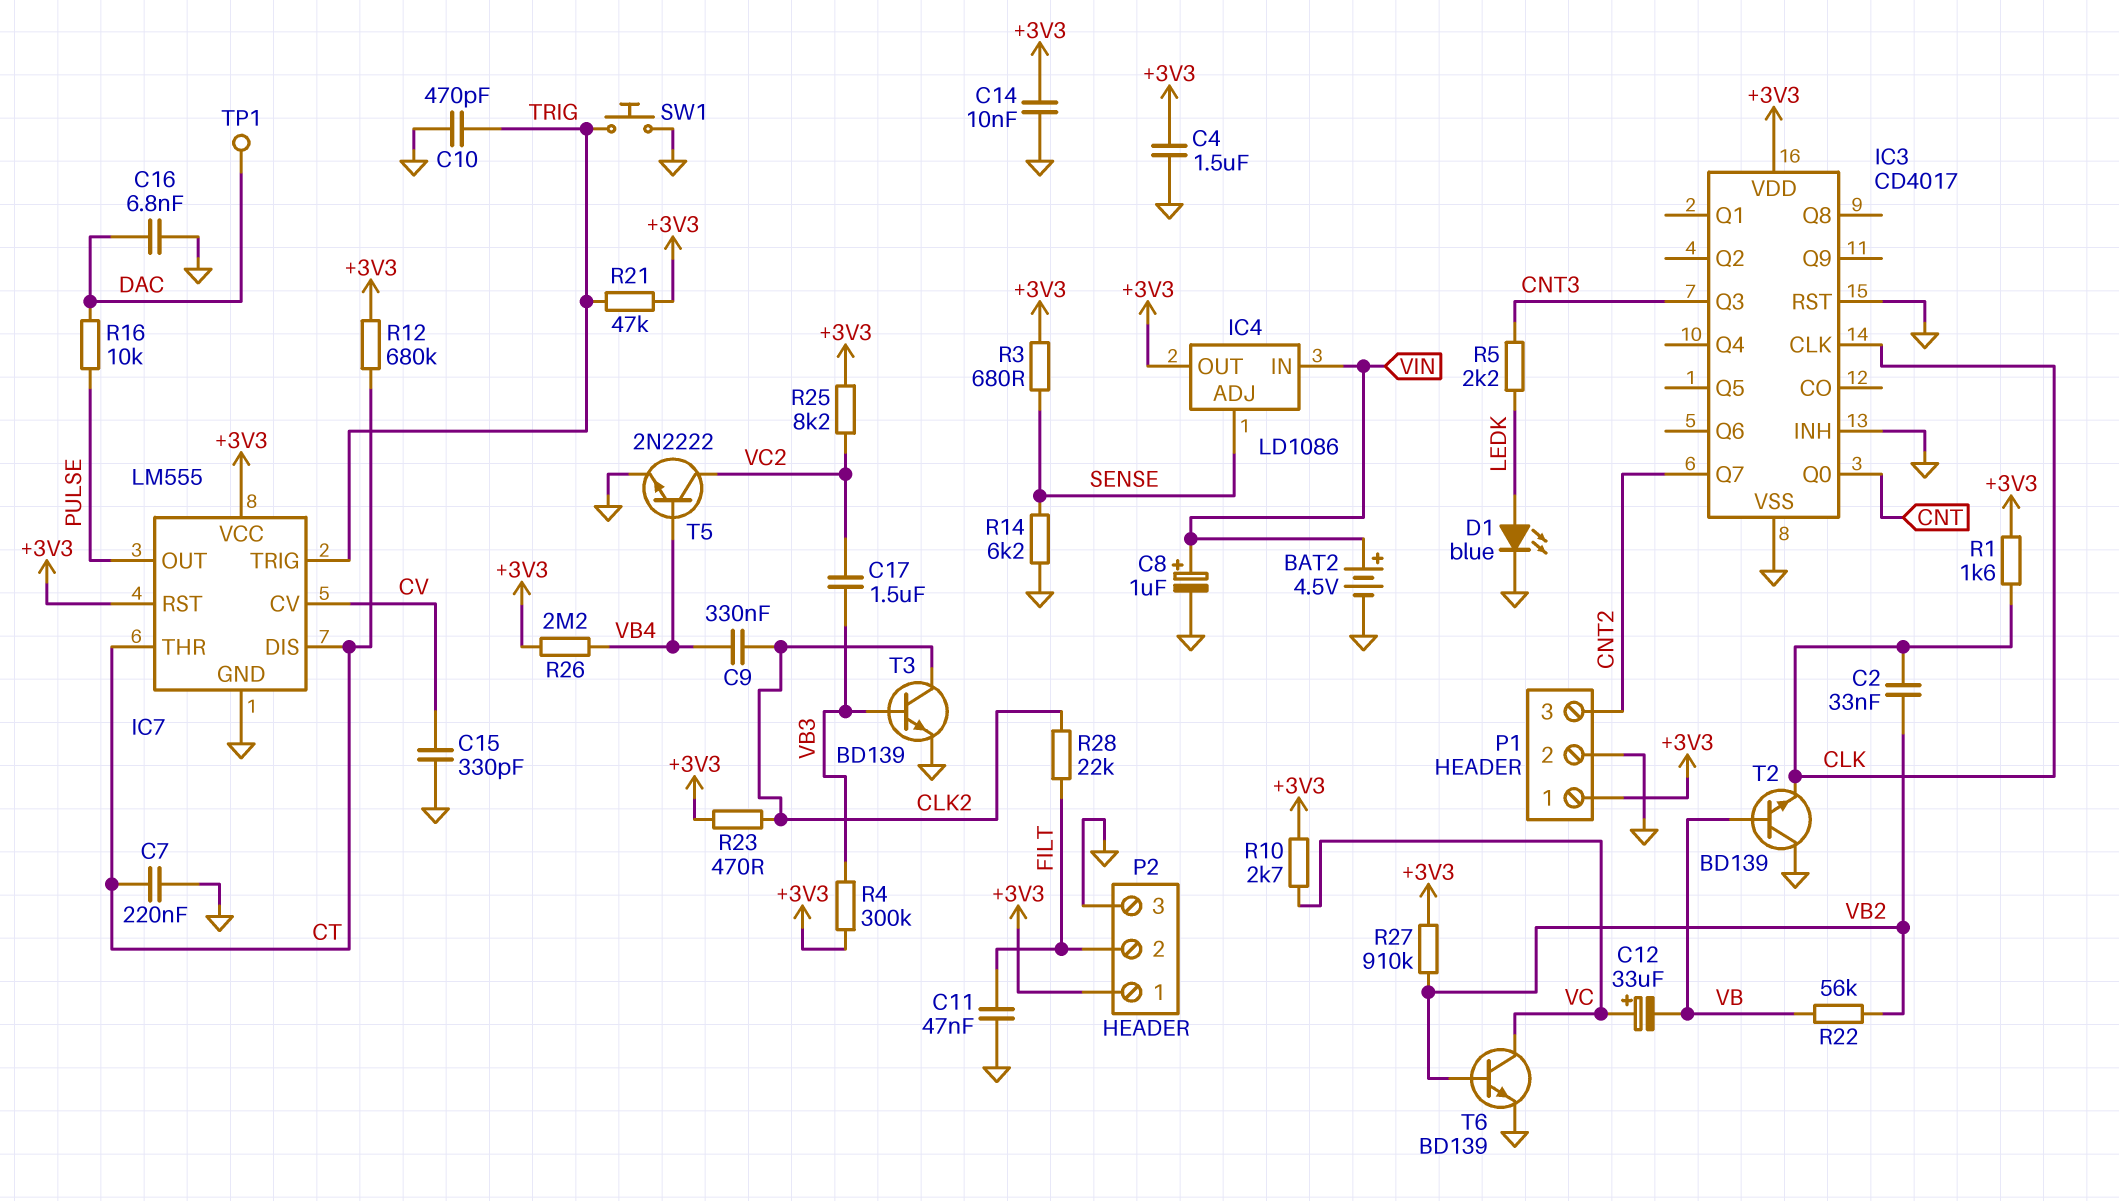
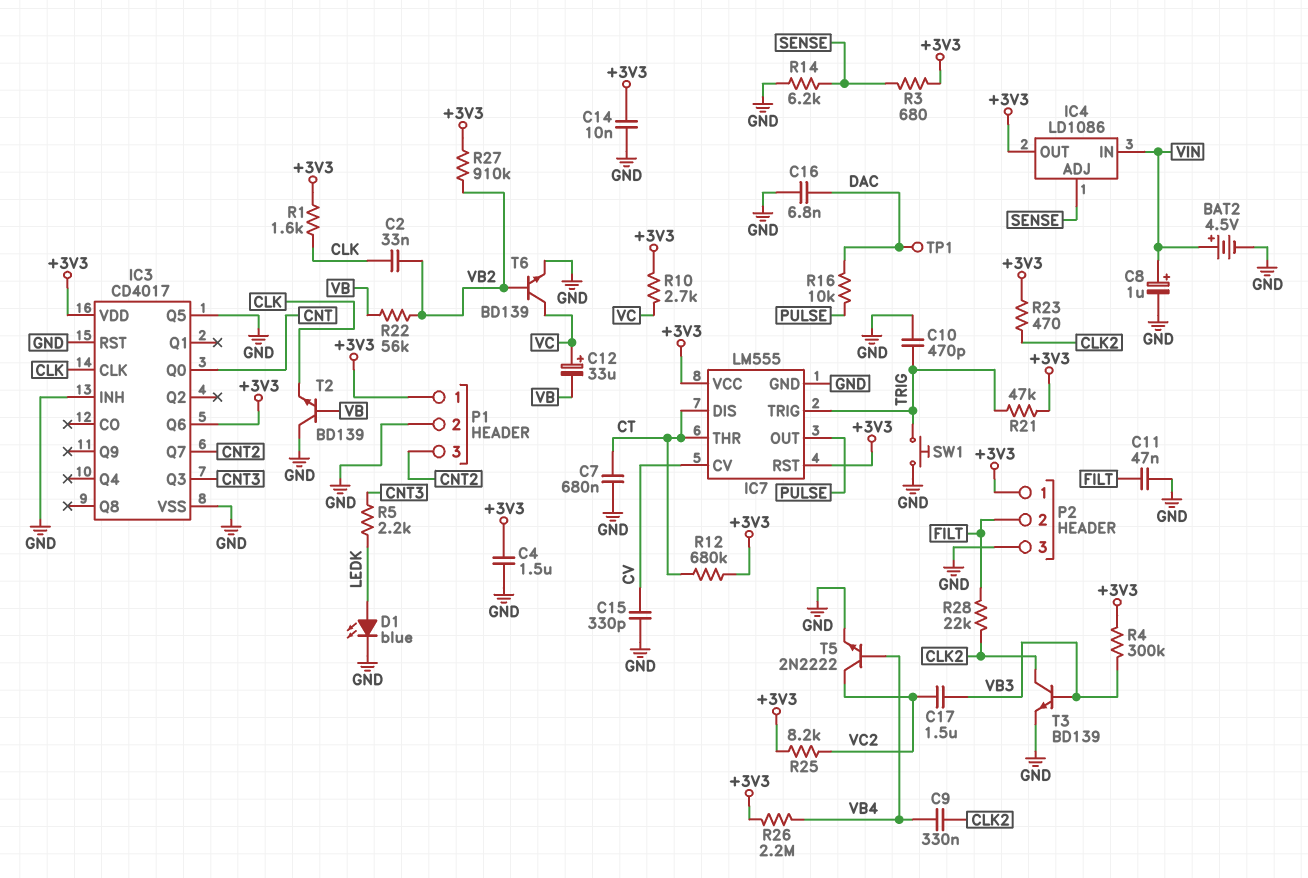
C7: 220nF (CT, GND) -> 680nF (CT, GND)
IC3 pin Q5: none -> GND
IC3 pin Q6: none -> +3V3

